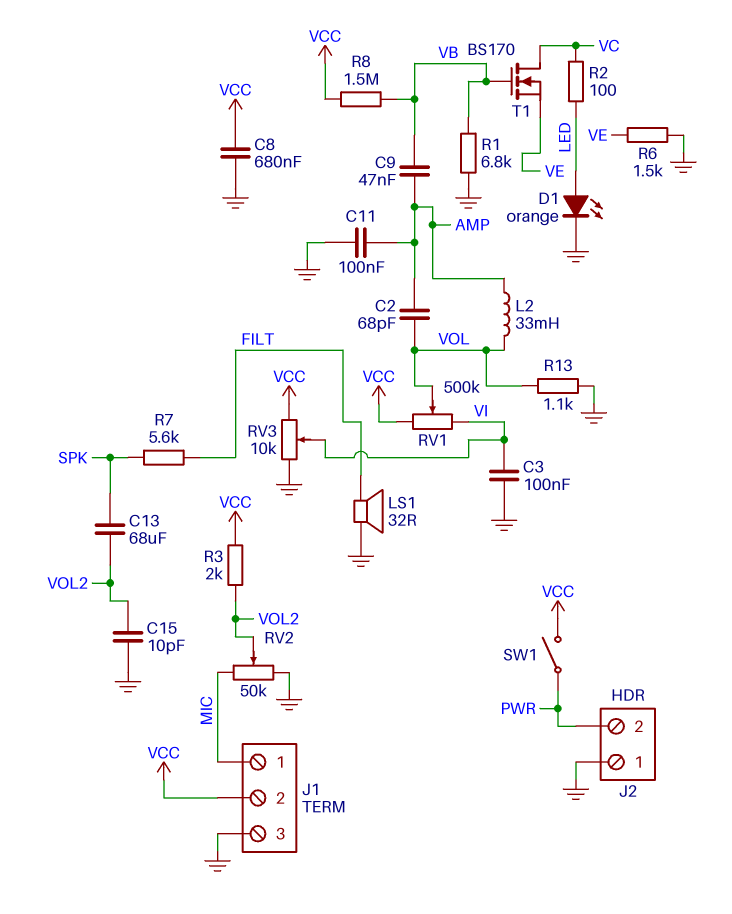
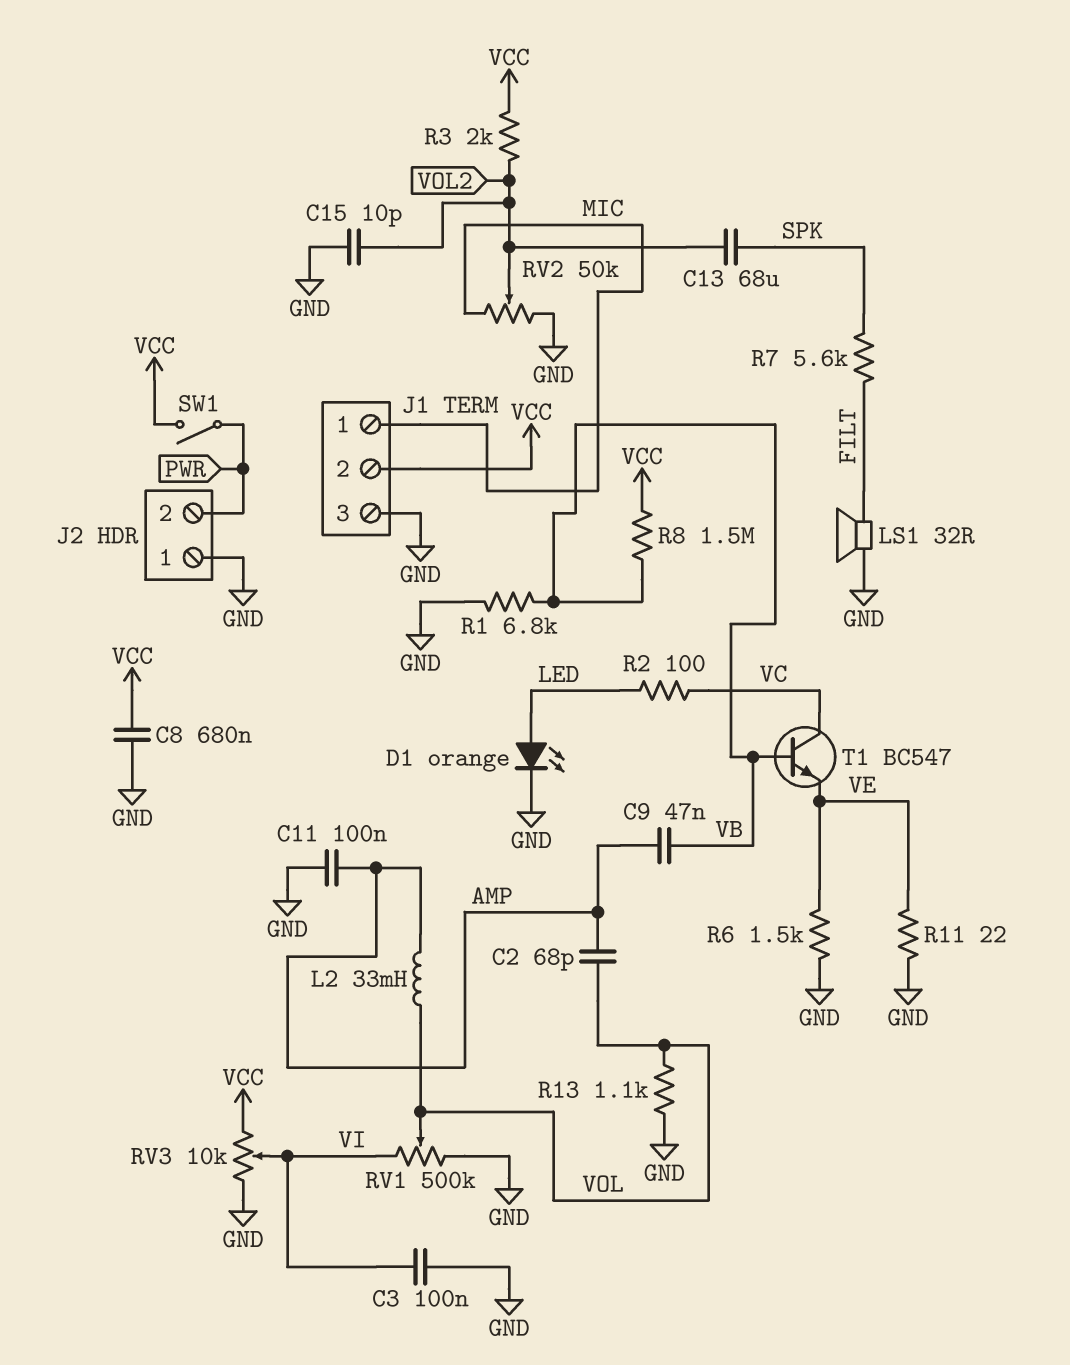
R11: none -> 22 (GND, VE)
RV1: 500k (VCC, VI, wiper VOL) -> 500k (GND, VI, wiper VOL)
T1: NMOS BS170 (G VB, D VC, S VE) -> NPN BC547 (B VB, C VC, E VE)

